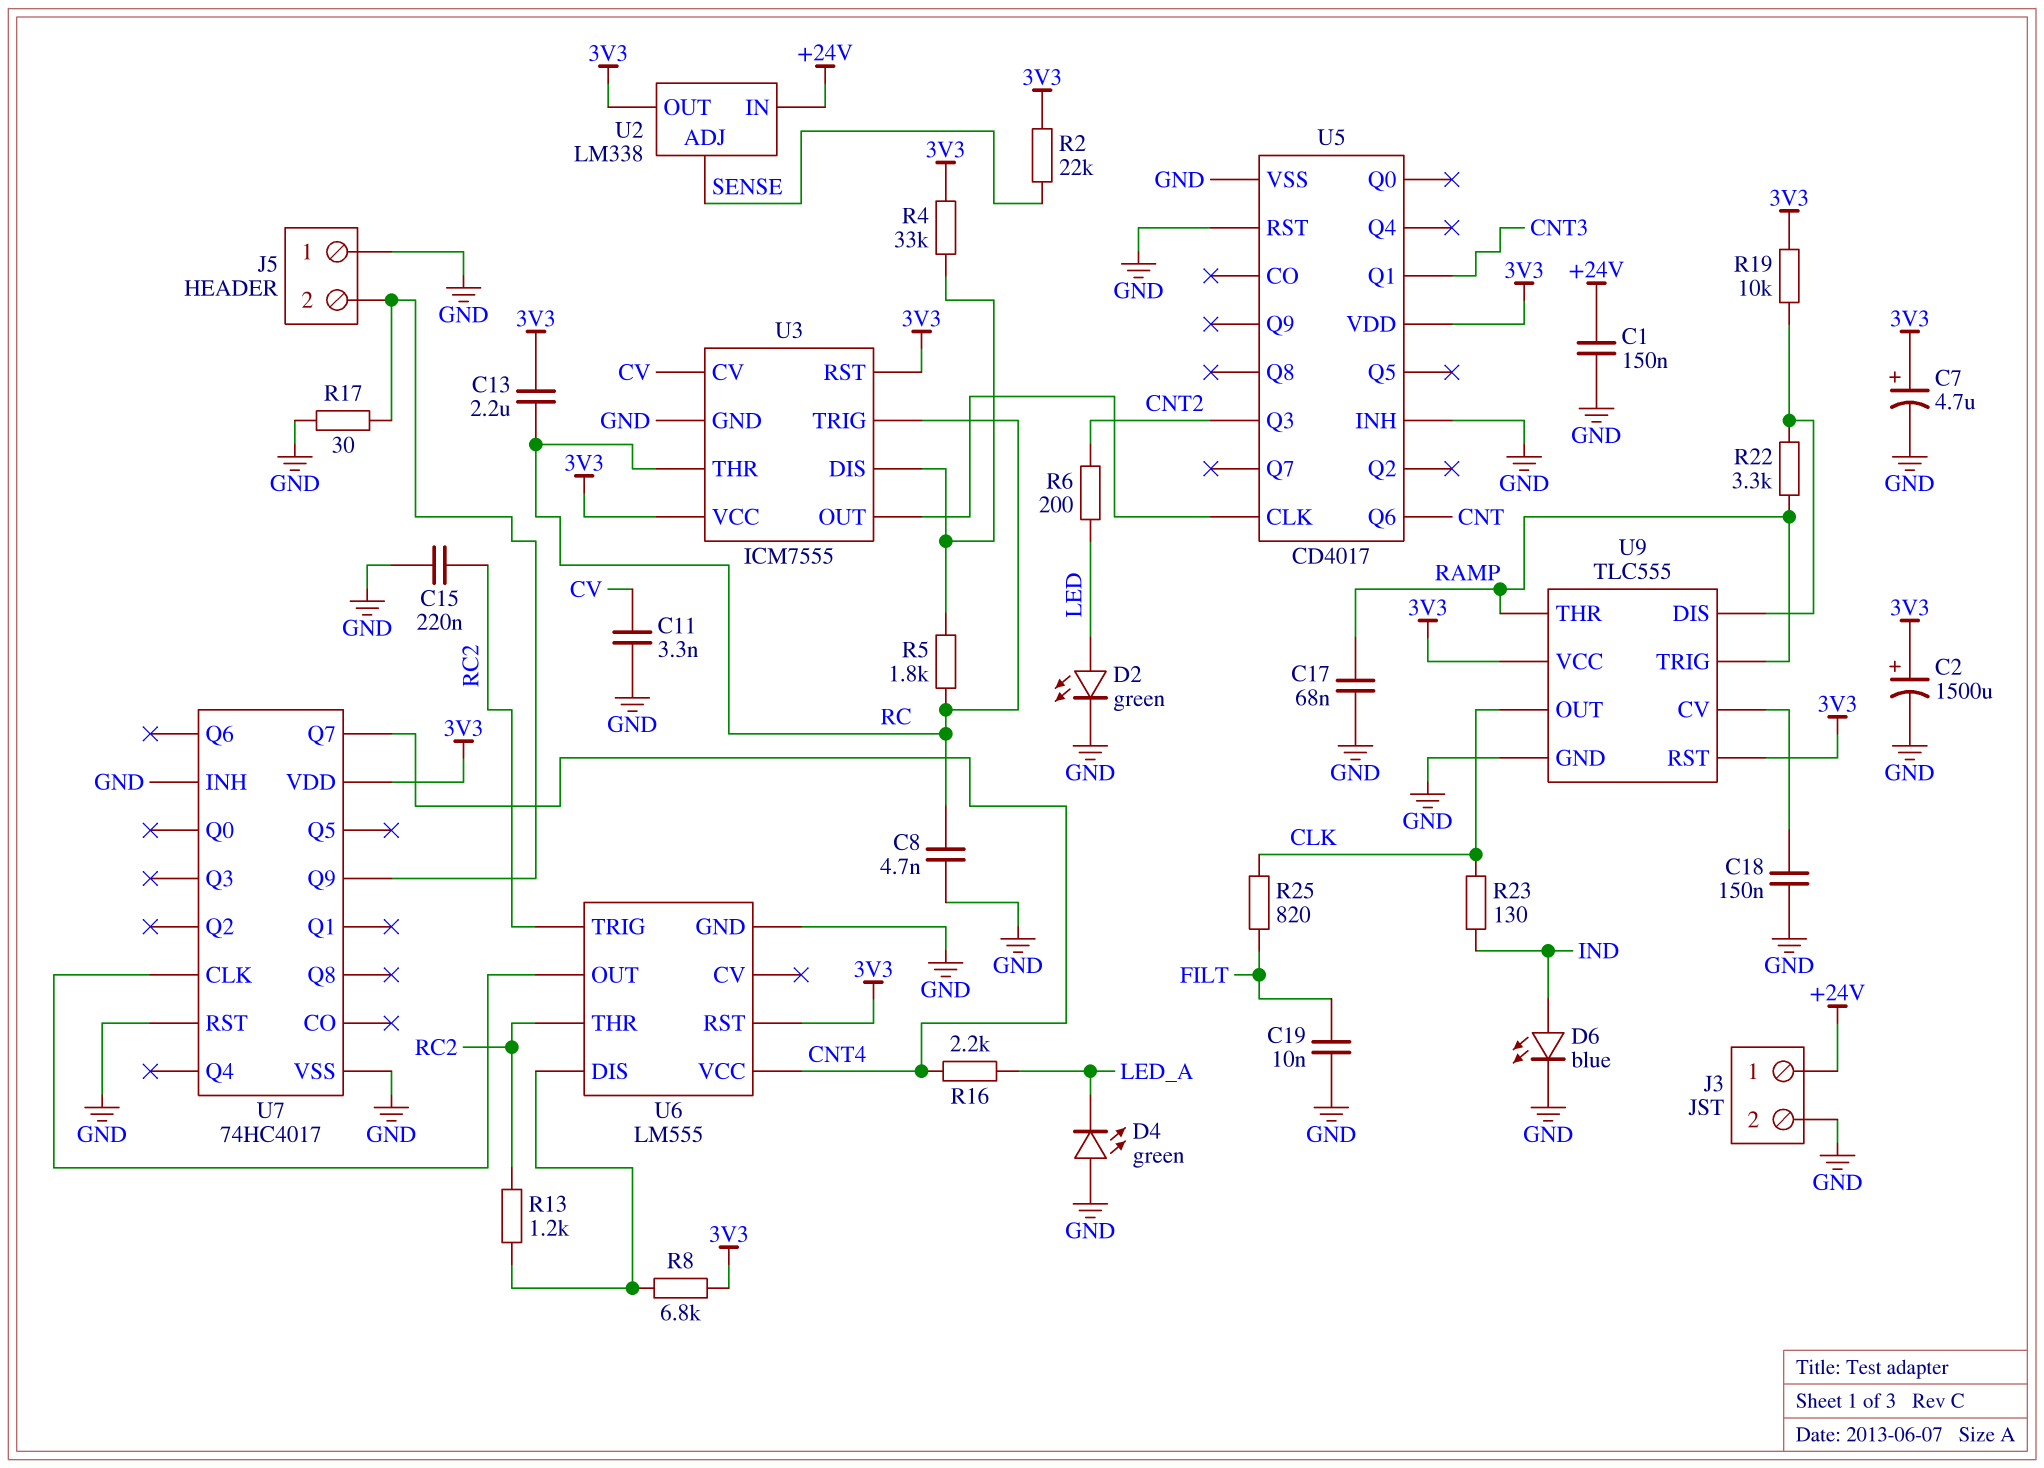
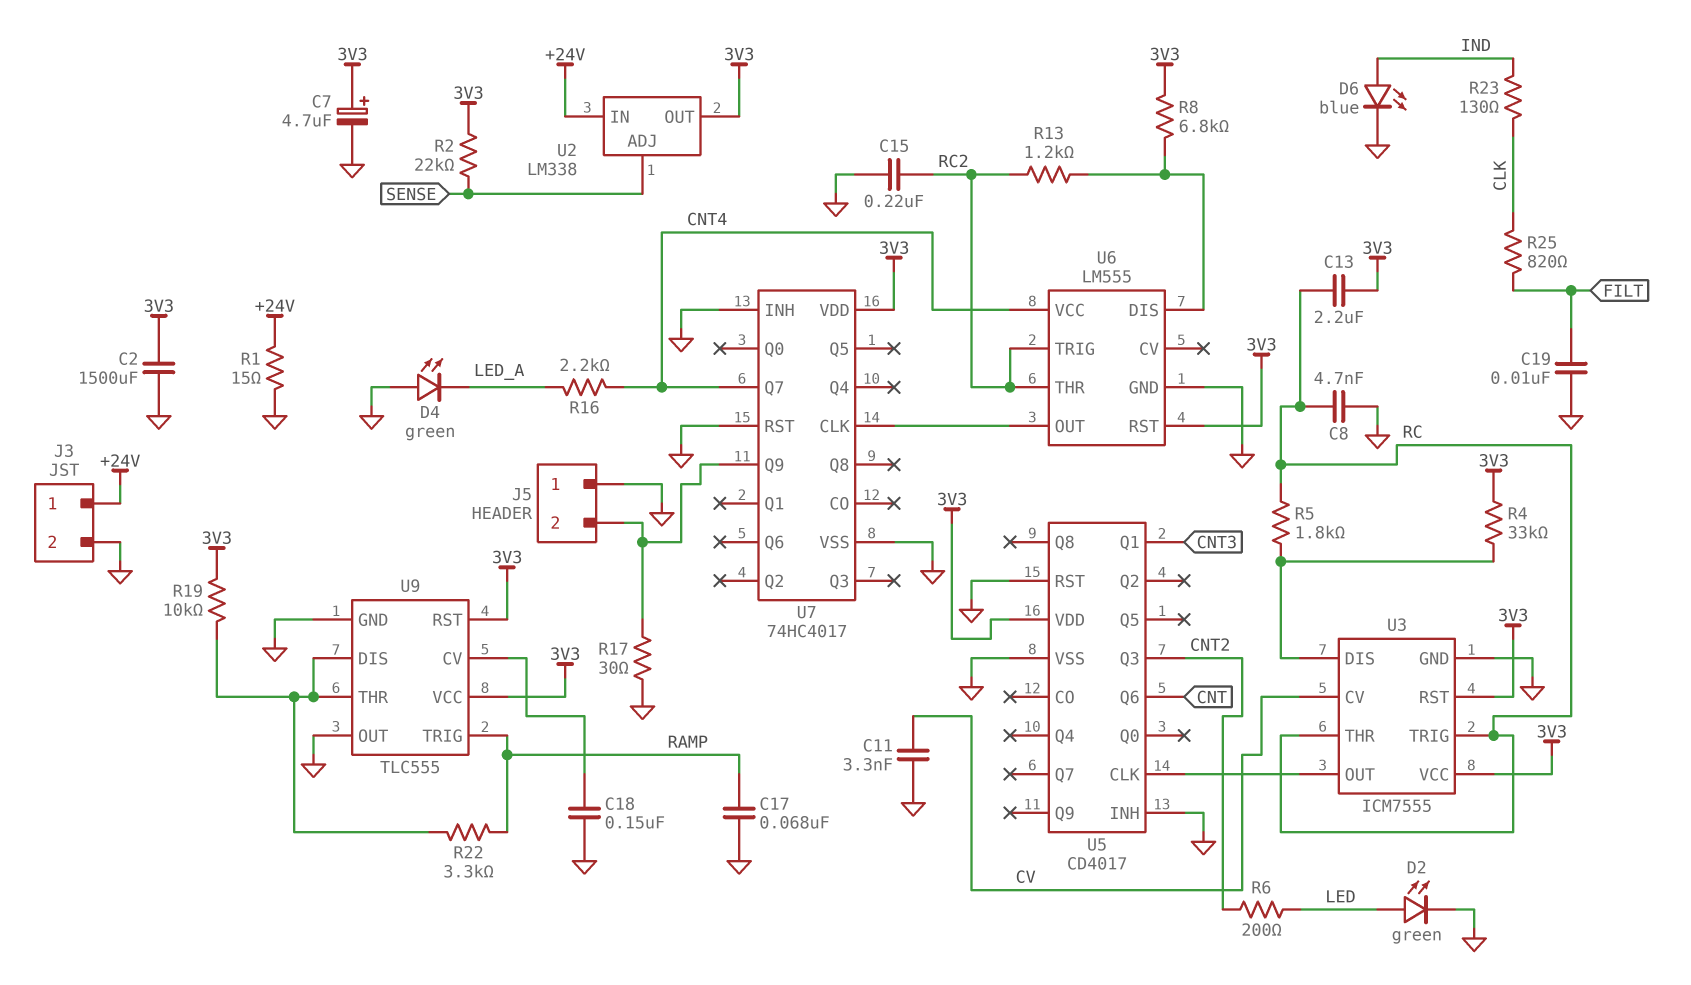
C1: 150nF (+24V, GND) -> none
C2: 1500uF (plus 3V3, minus GND) -> 1500uF (3V3, GND)
R1: none -> 15 (+24V, GND)
U9 pin OUT: CLK -> GND
U9 pin THR: RAMP -> U9/DIS

